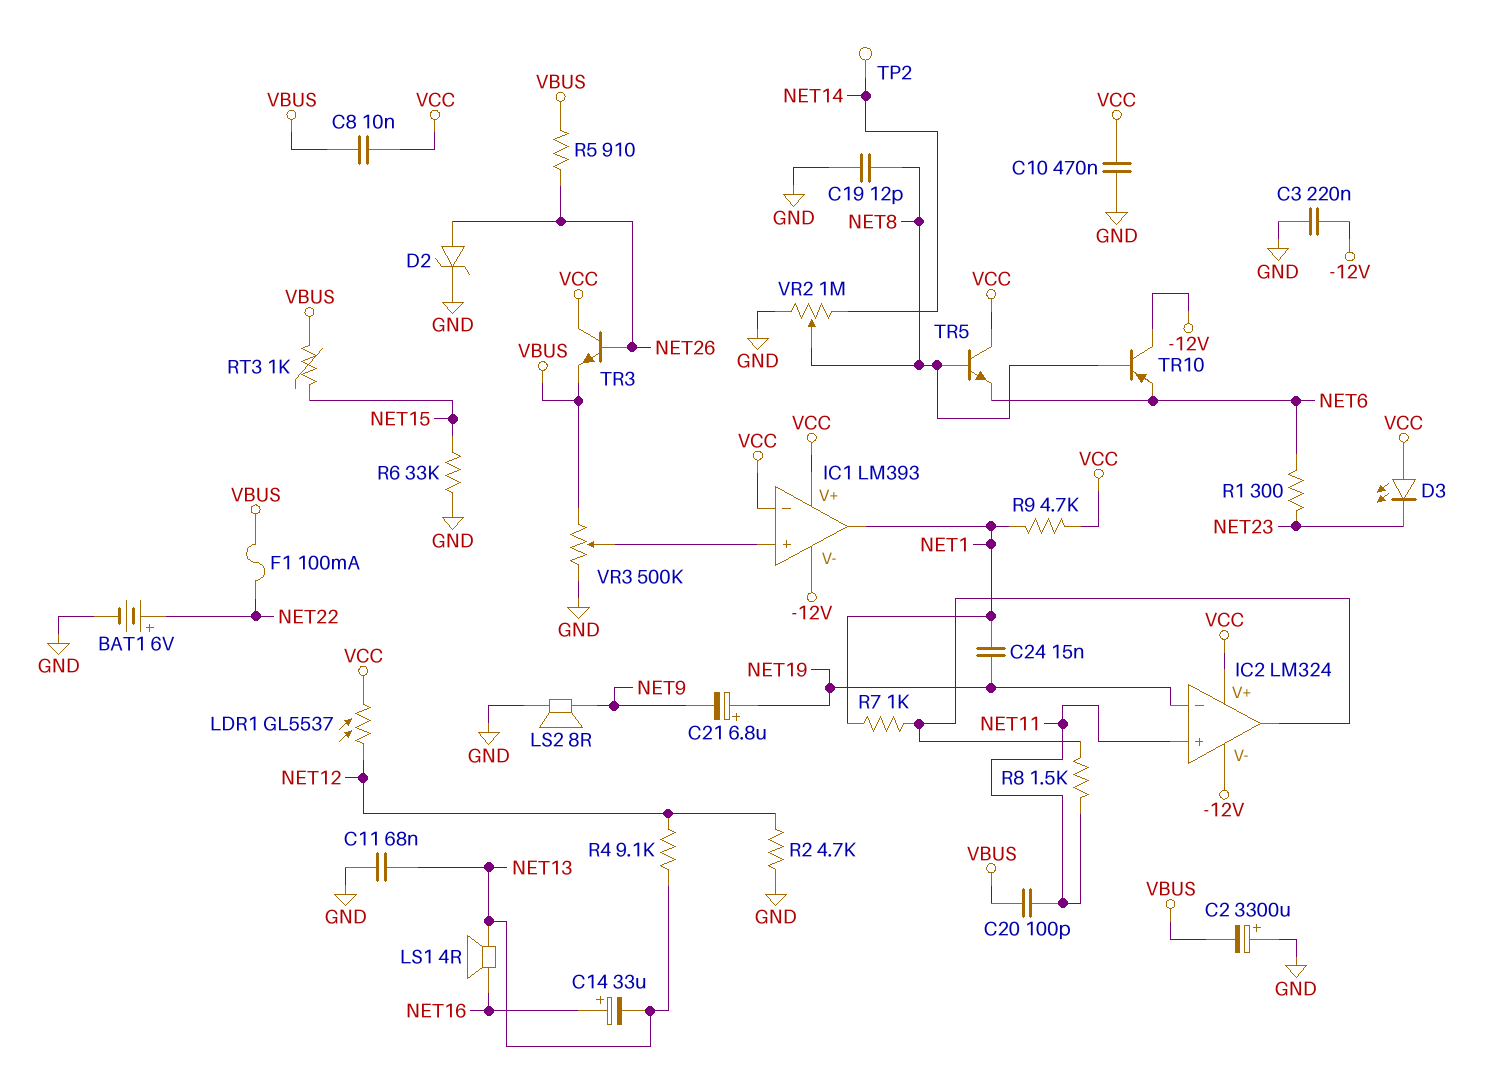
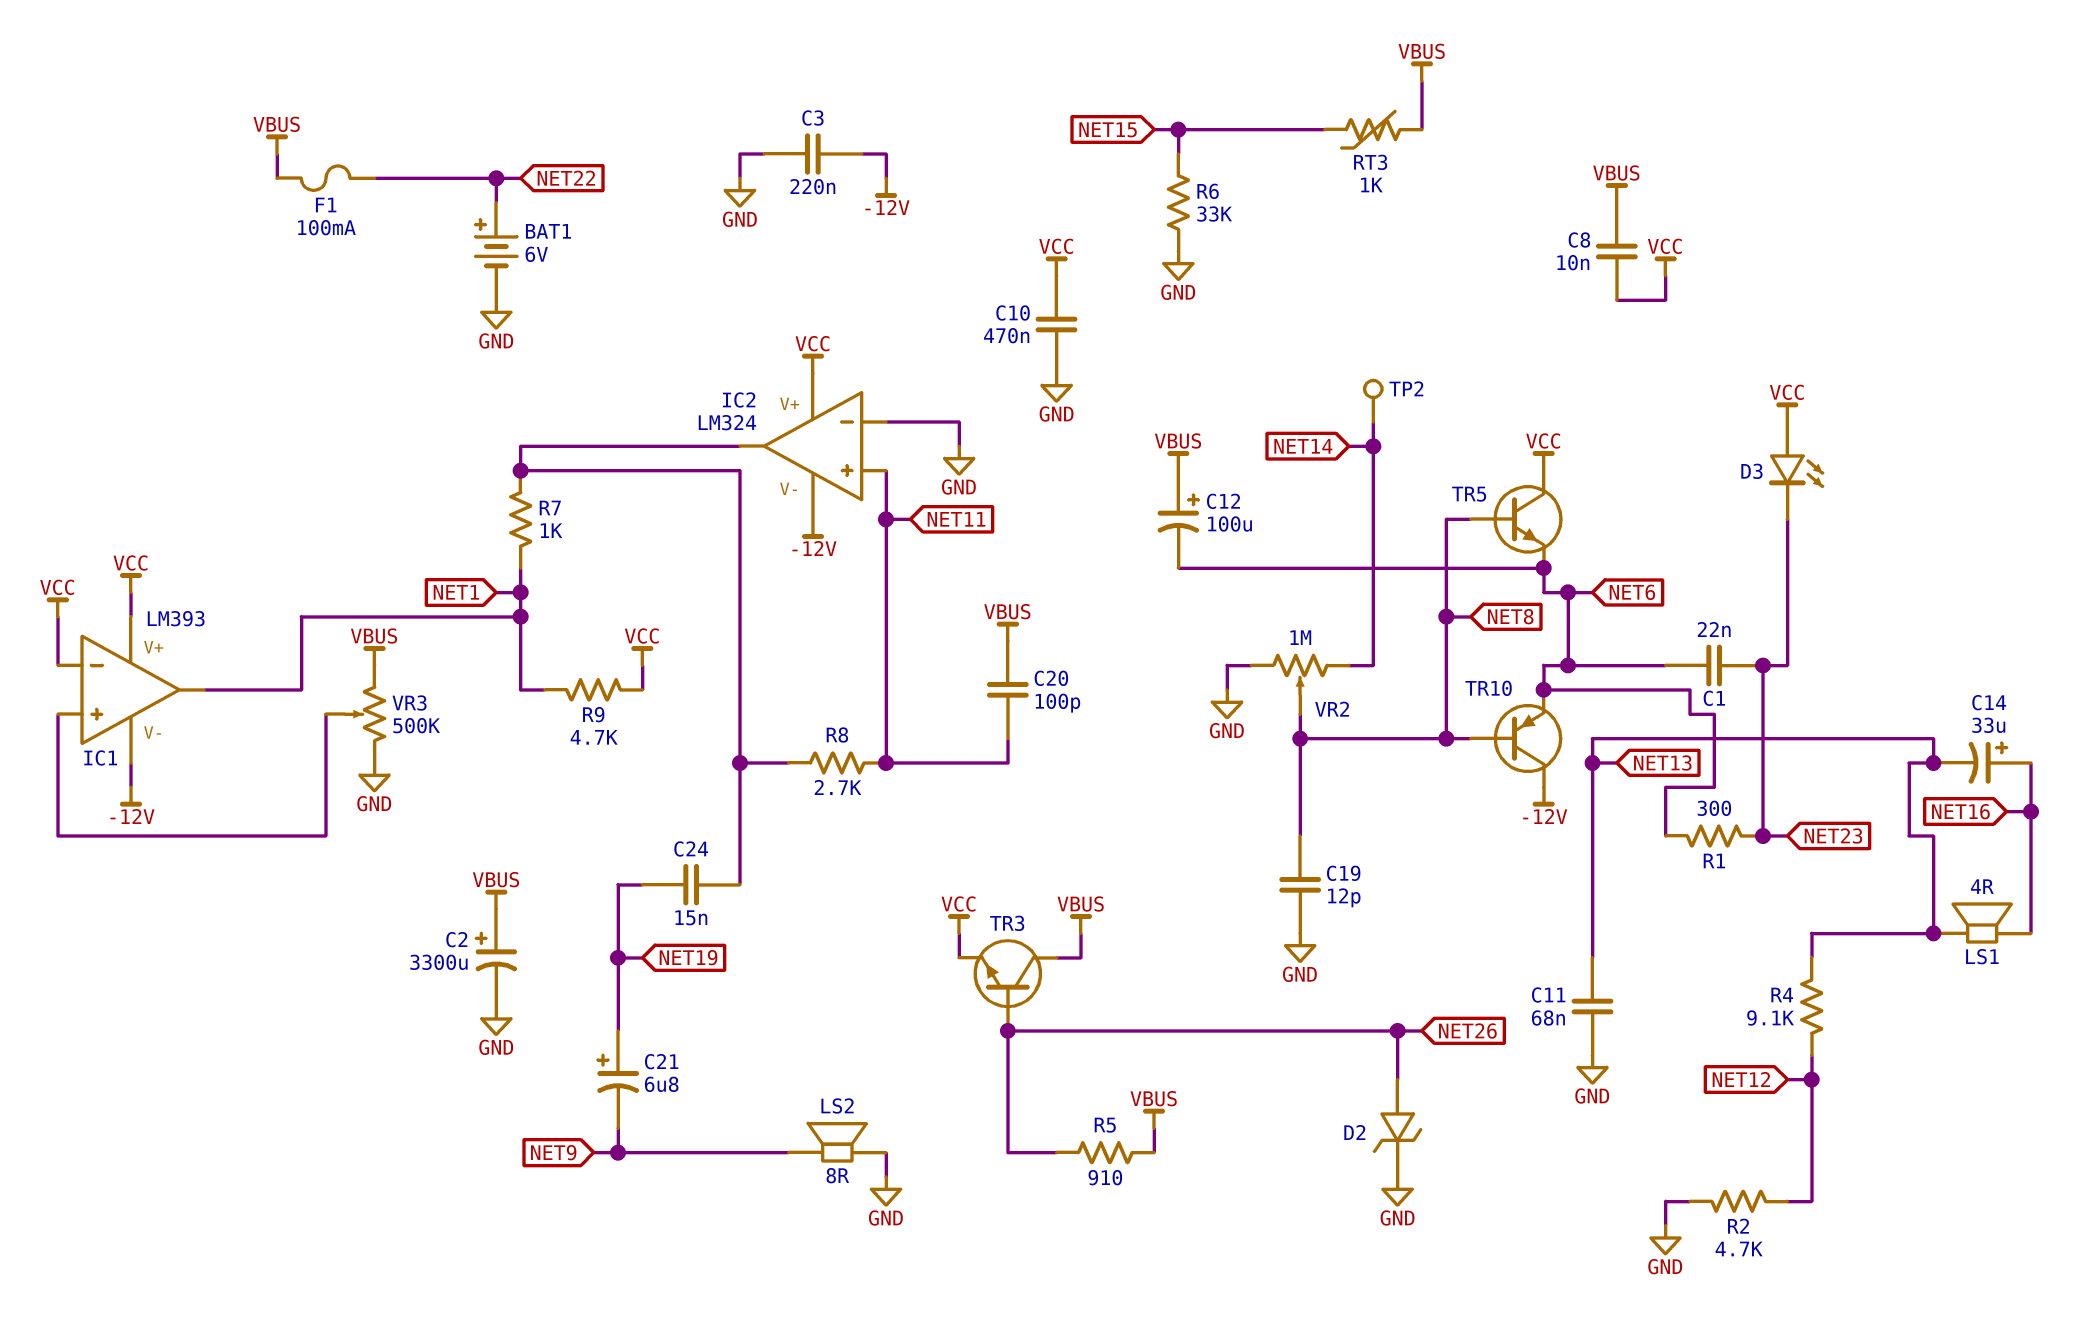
C1: none -> 22nF (NET6, NET23)
C2: 3300uF (plus GND, minus VBUS) -> 3300uF (plus VBUS, minus GND)
C12: none -> 100uF (plus VBUS, minus NET6)
C24: 15nF (NET1, NET19) -> 15nF (IC2/out, NET19)
IC2 pin in-: NET19 -> GND
LDR1: GL5537 (NET12, VCC) -> none
R8: 1.5k (IC2/out, NET11) -> 2.7k (IC2/out, NET11)
TR3: NPN (B NET26, C VCC, E VBUS) -> NPN (B NET26, C VBUS, E VCC)

